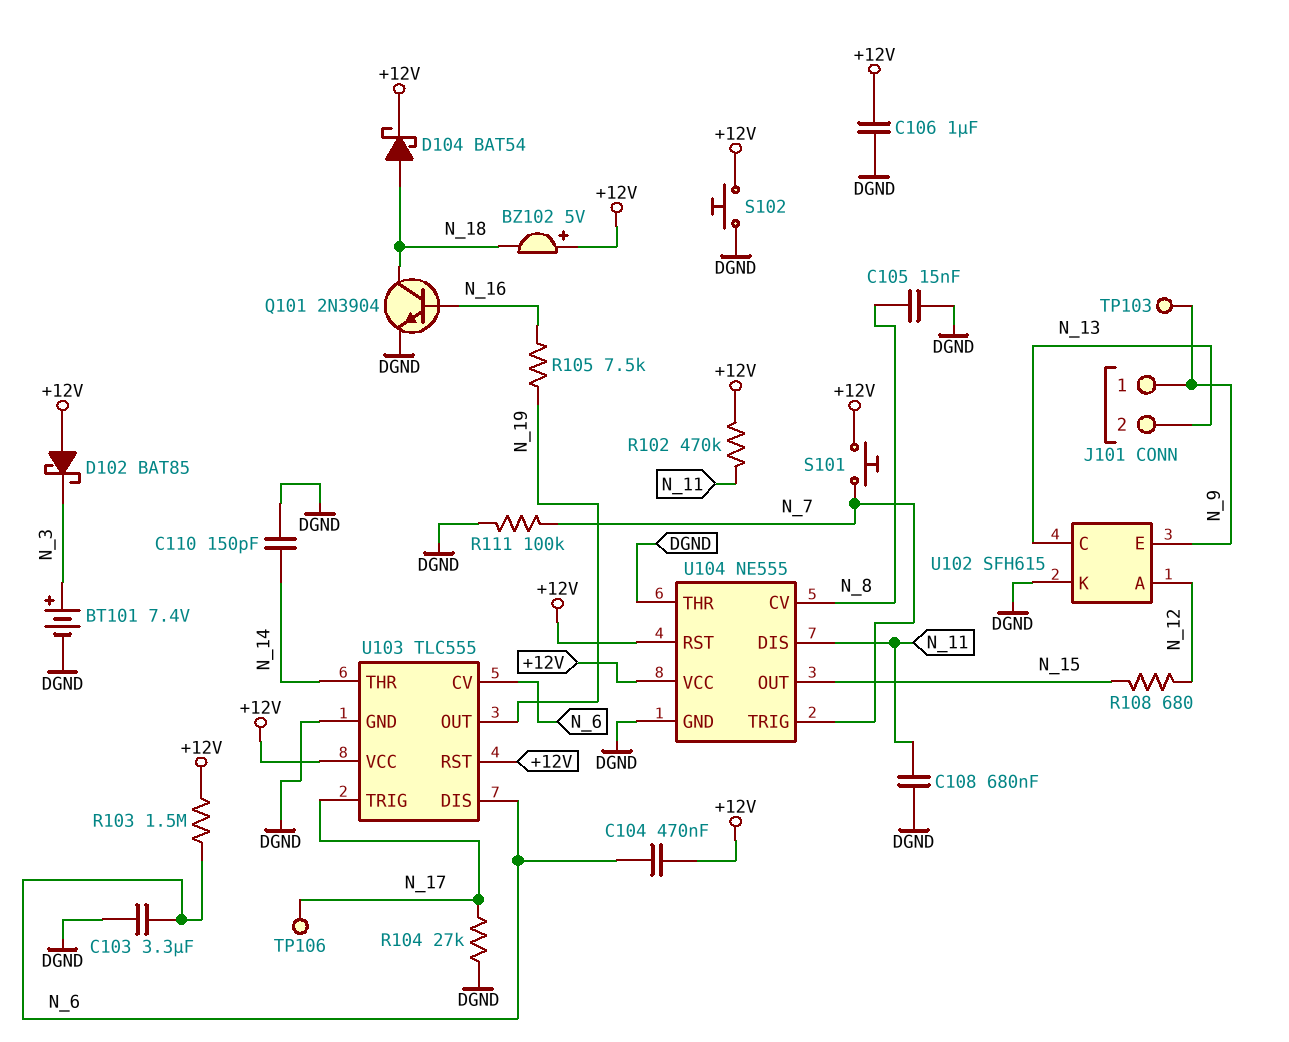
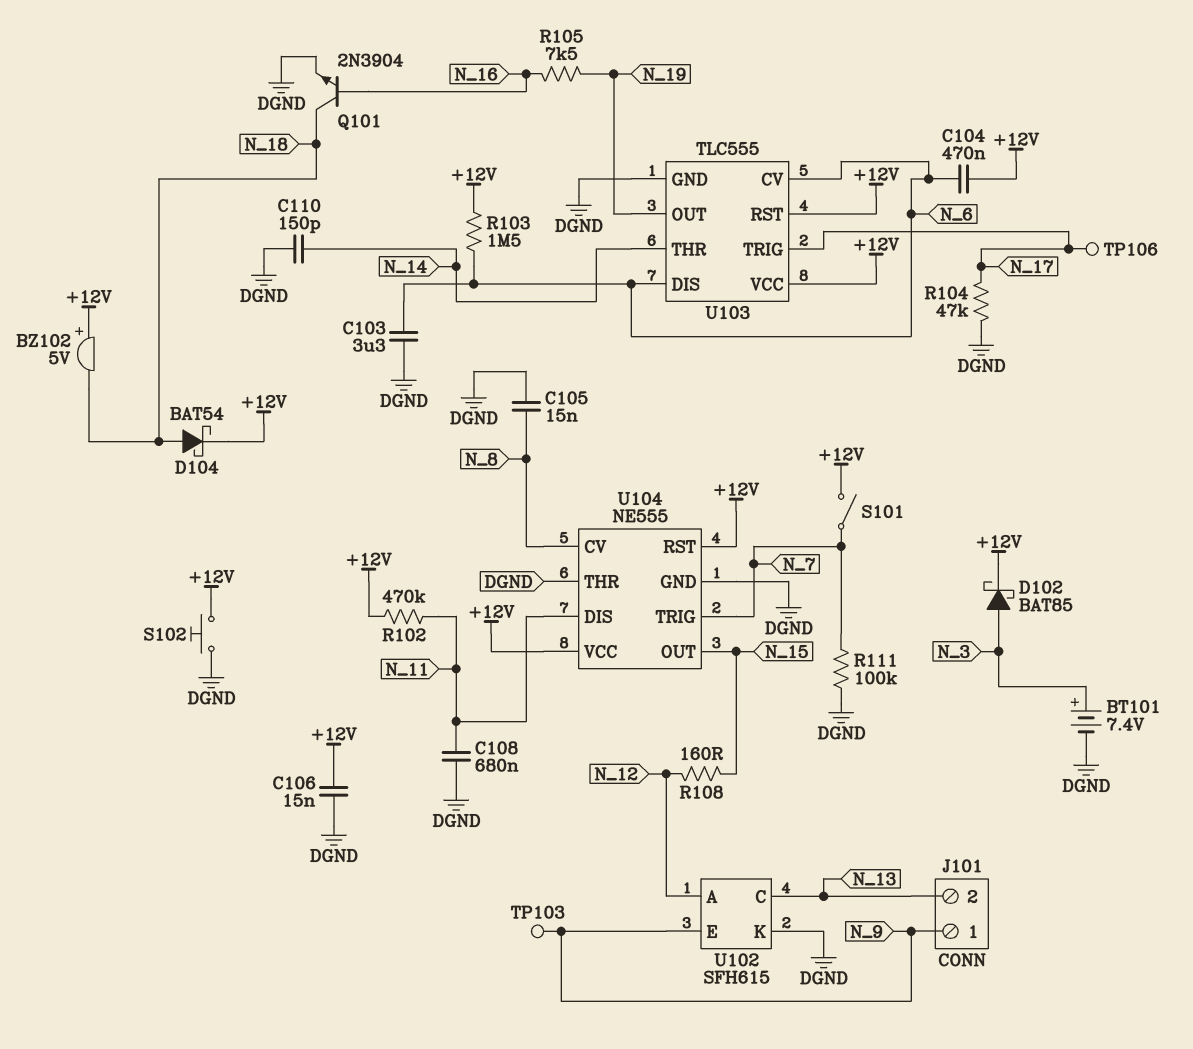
C106: 1uF (+12V, DGND) -> 15nF (+12V, DGND)
D102: schottky BAT85 (A +12V, K N_3) -> schottky BAT85 (A N_3, K +12V)
R104: 27k (DGND, N_17) -> 47k (DGND, N_17)
R108: 680 (N_12, N_15) -> 160 (N_12, N_15)
S101: button (+12V, N_7) -> switch (+12V, N_7)

